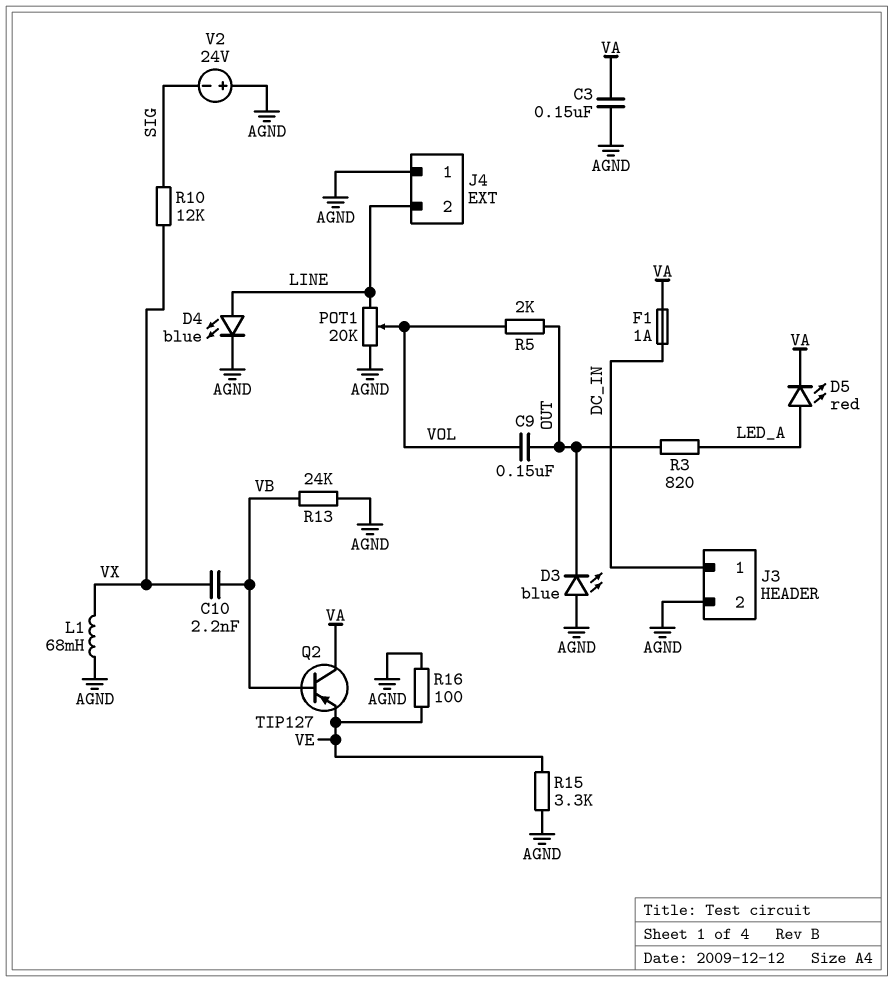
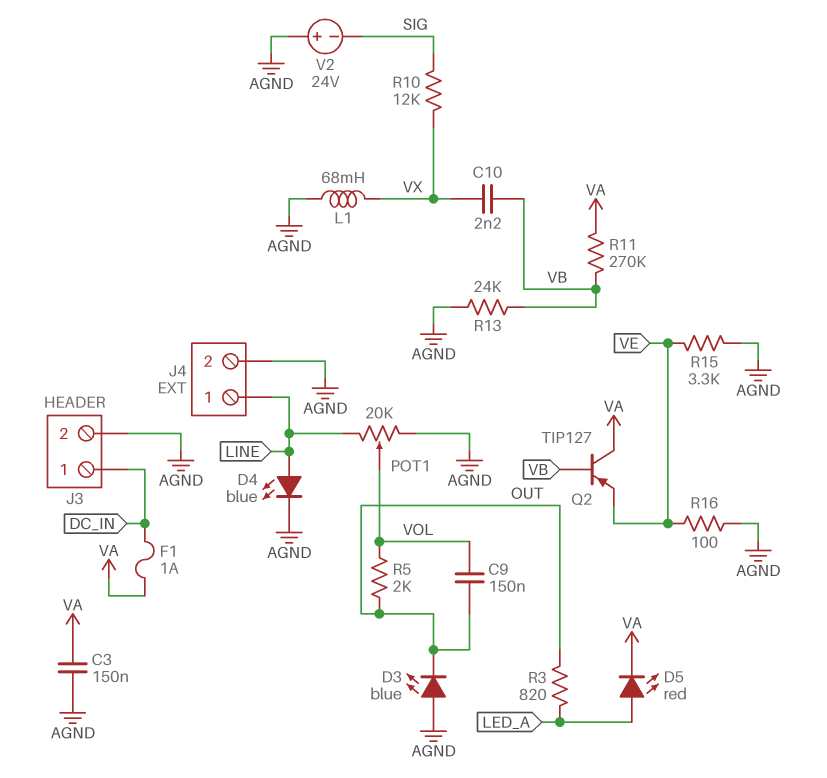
J4 pin 1: AGND -> LINE
J4 pin 2: LINE -> AGND
R11: none -> 270k (VA, VB)

